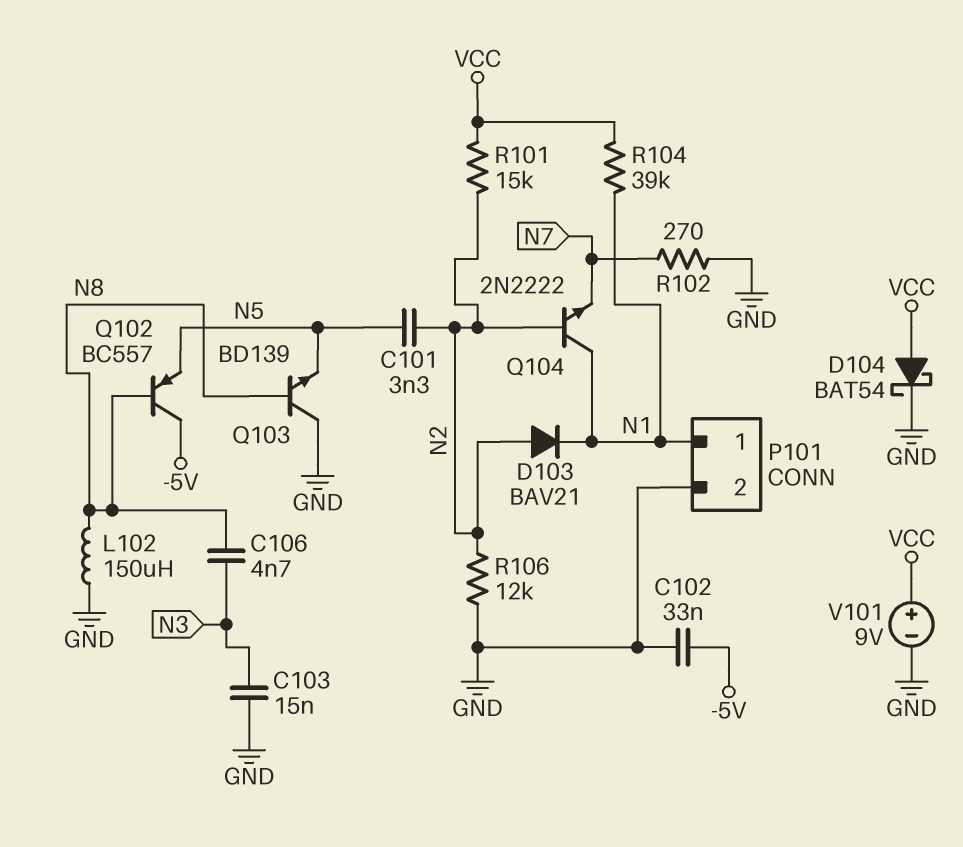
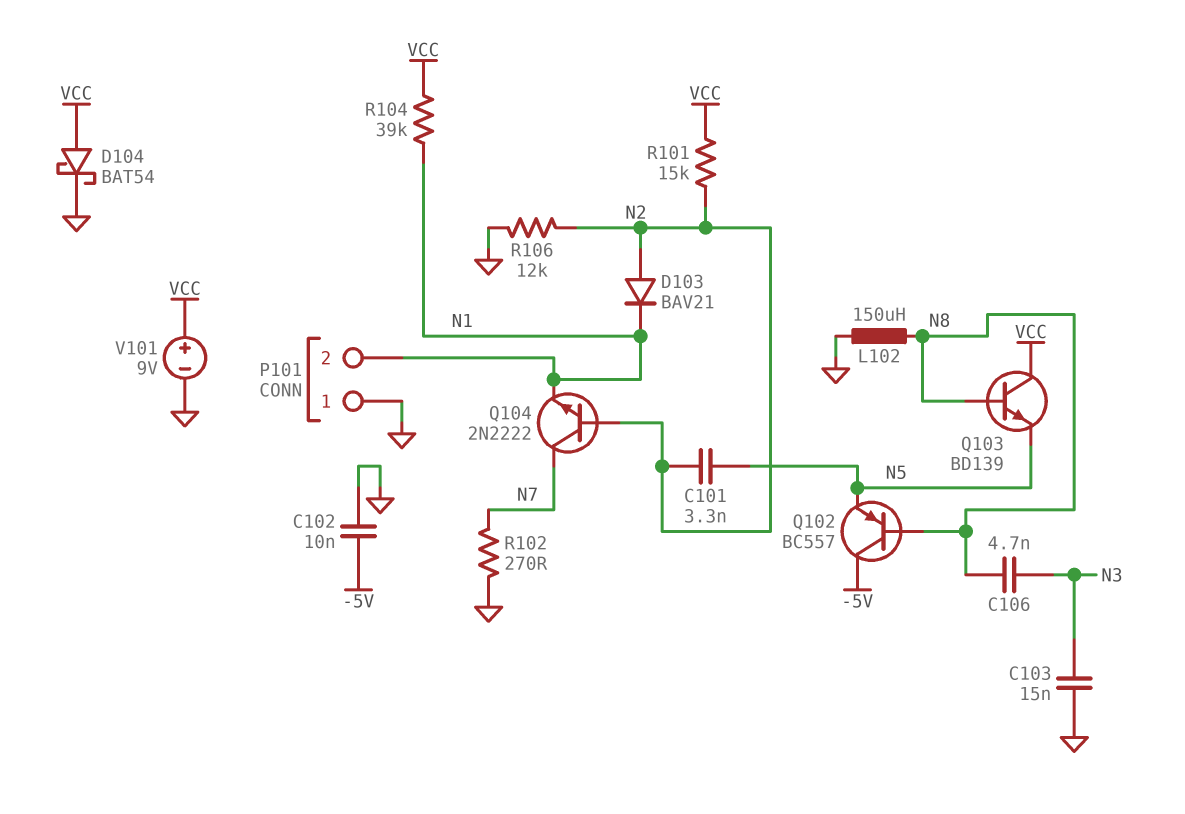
C102: 33nF (-5V, GND) -> 10nF (-5V, GND)
P101 pin 1: N1 -> GND
P101 pin 2: GND -> N1
Q103: NPN BD139 (B N8, C GND, E N5) -> NPN BD139 (B N8, C VCC, E N5)
Q104: NPN 2N2222 (B N2, C N1, E N7) -> NPN 2N2222 (B N2, C N7, E N1)

